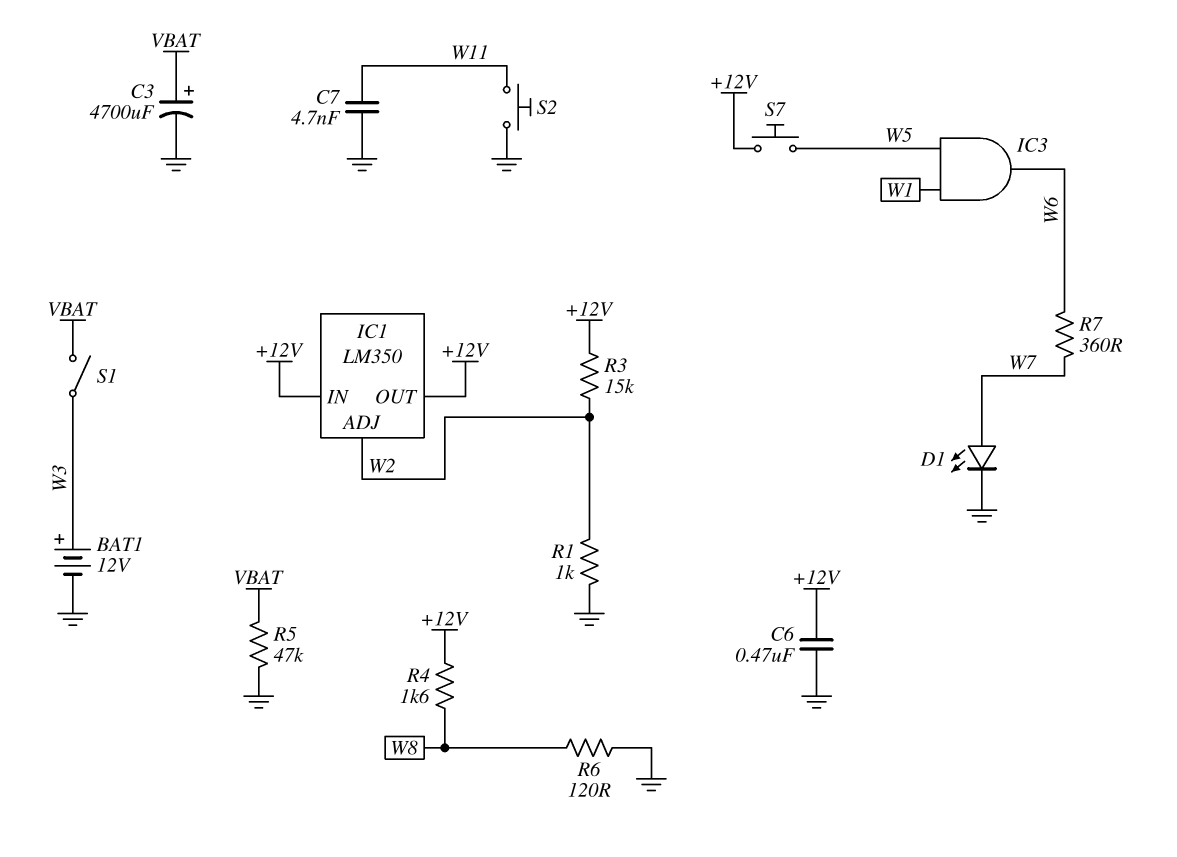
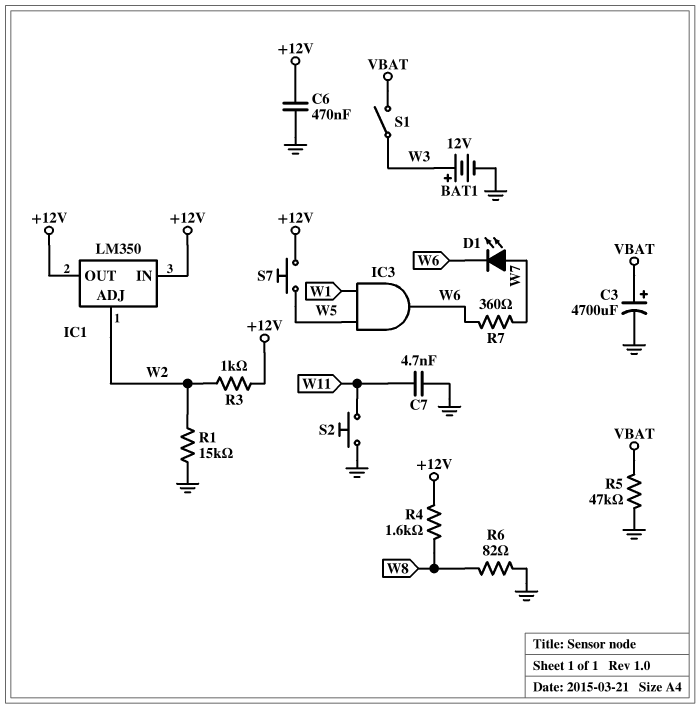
D1: LED (A W7, K GND) -> LED (A W7, K W6)
R1: 1k (GND, W2) -> 15k (GND, W2)
R3: 15k (+12V, W2) -> 1k (+12V, W2)
R6: 120 (GND, W8) -> 82 (GND, W8)

